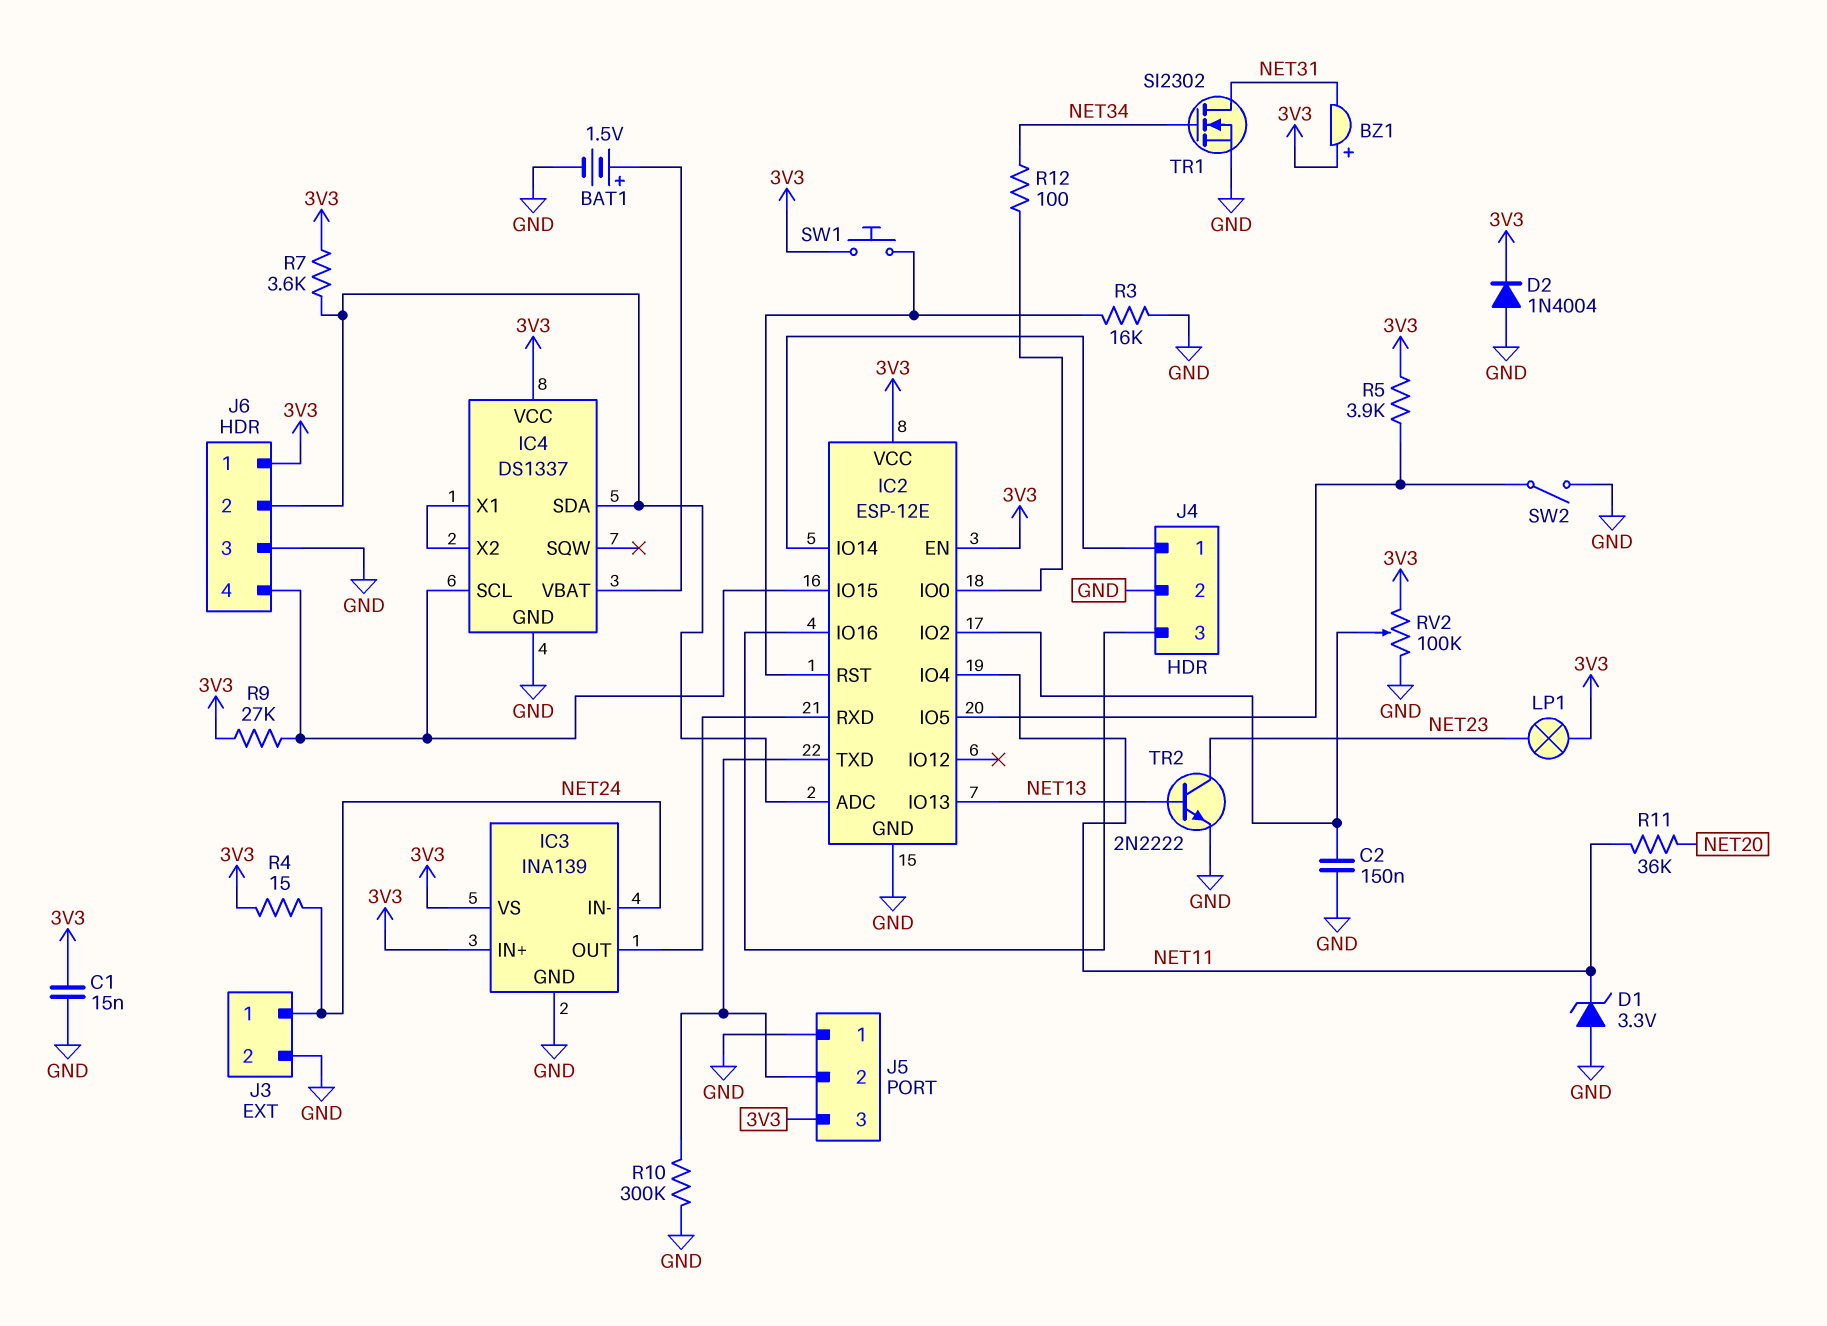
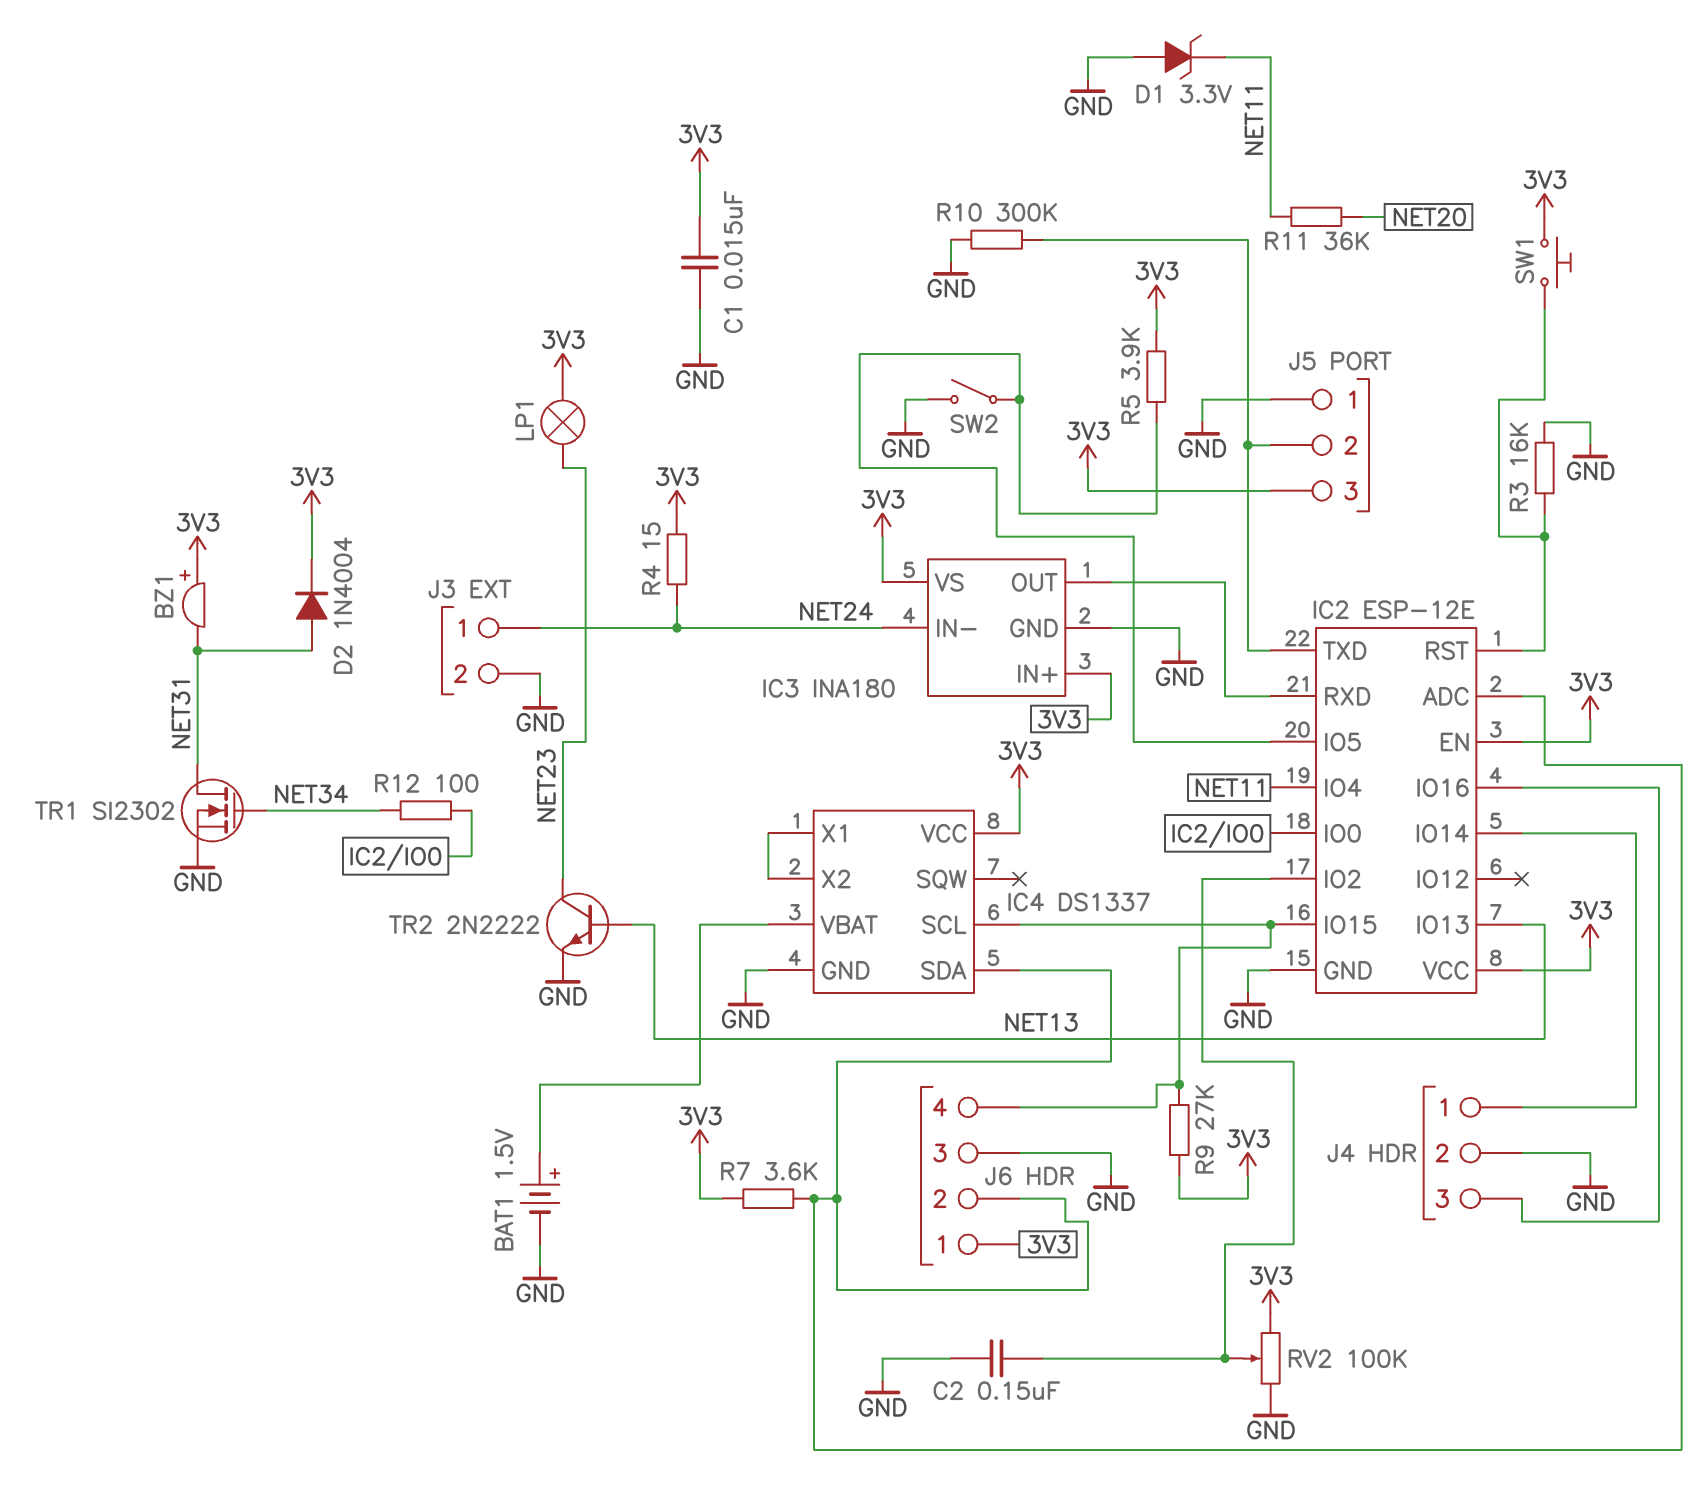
D2: diode 1N4004 (A GND, K 3V3) -> diode 1N4004 (A NET31, K 3V3)
IC3: INA139 -> INA180

